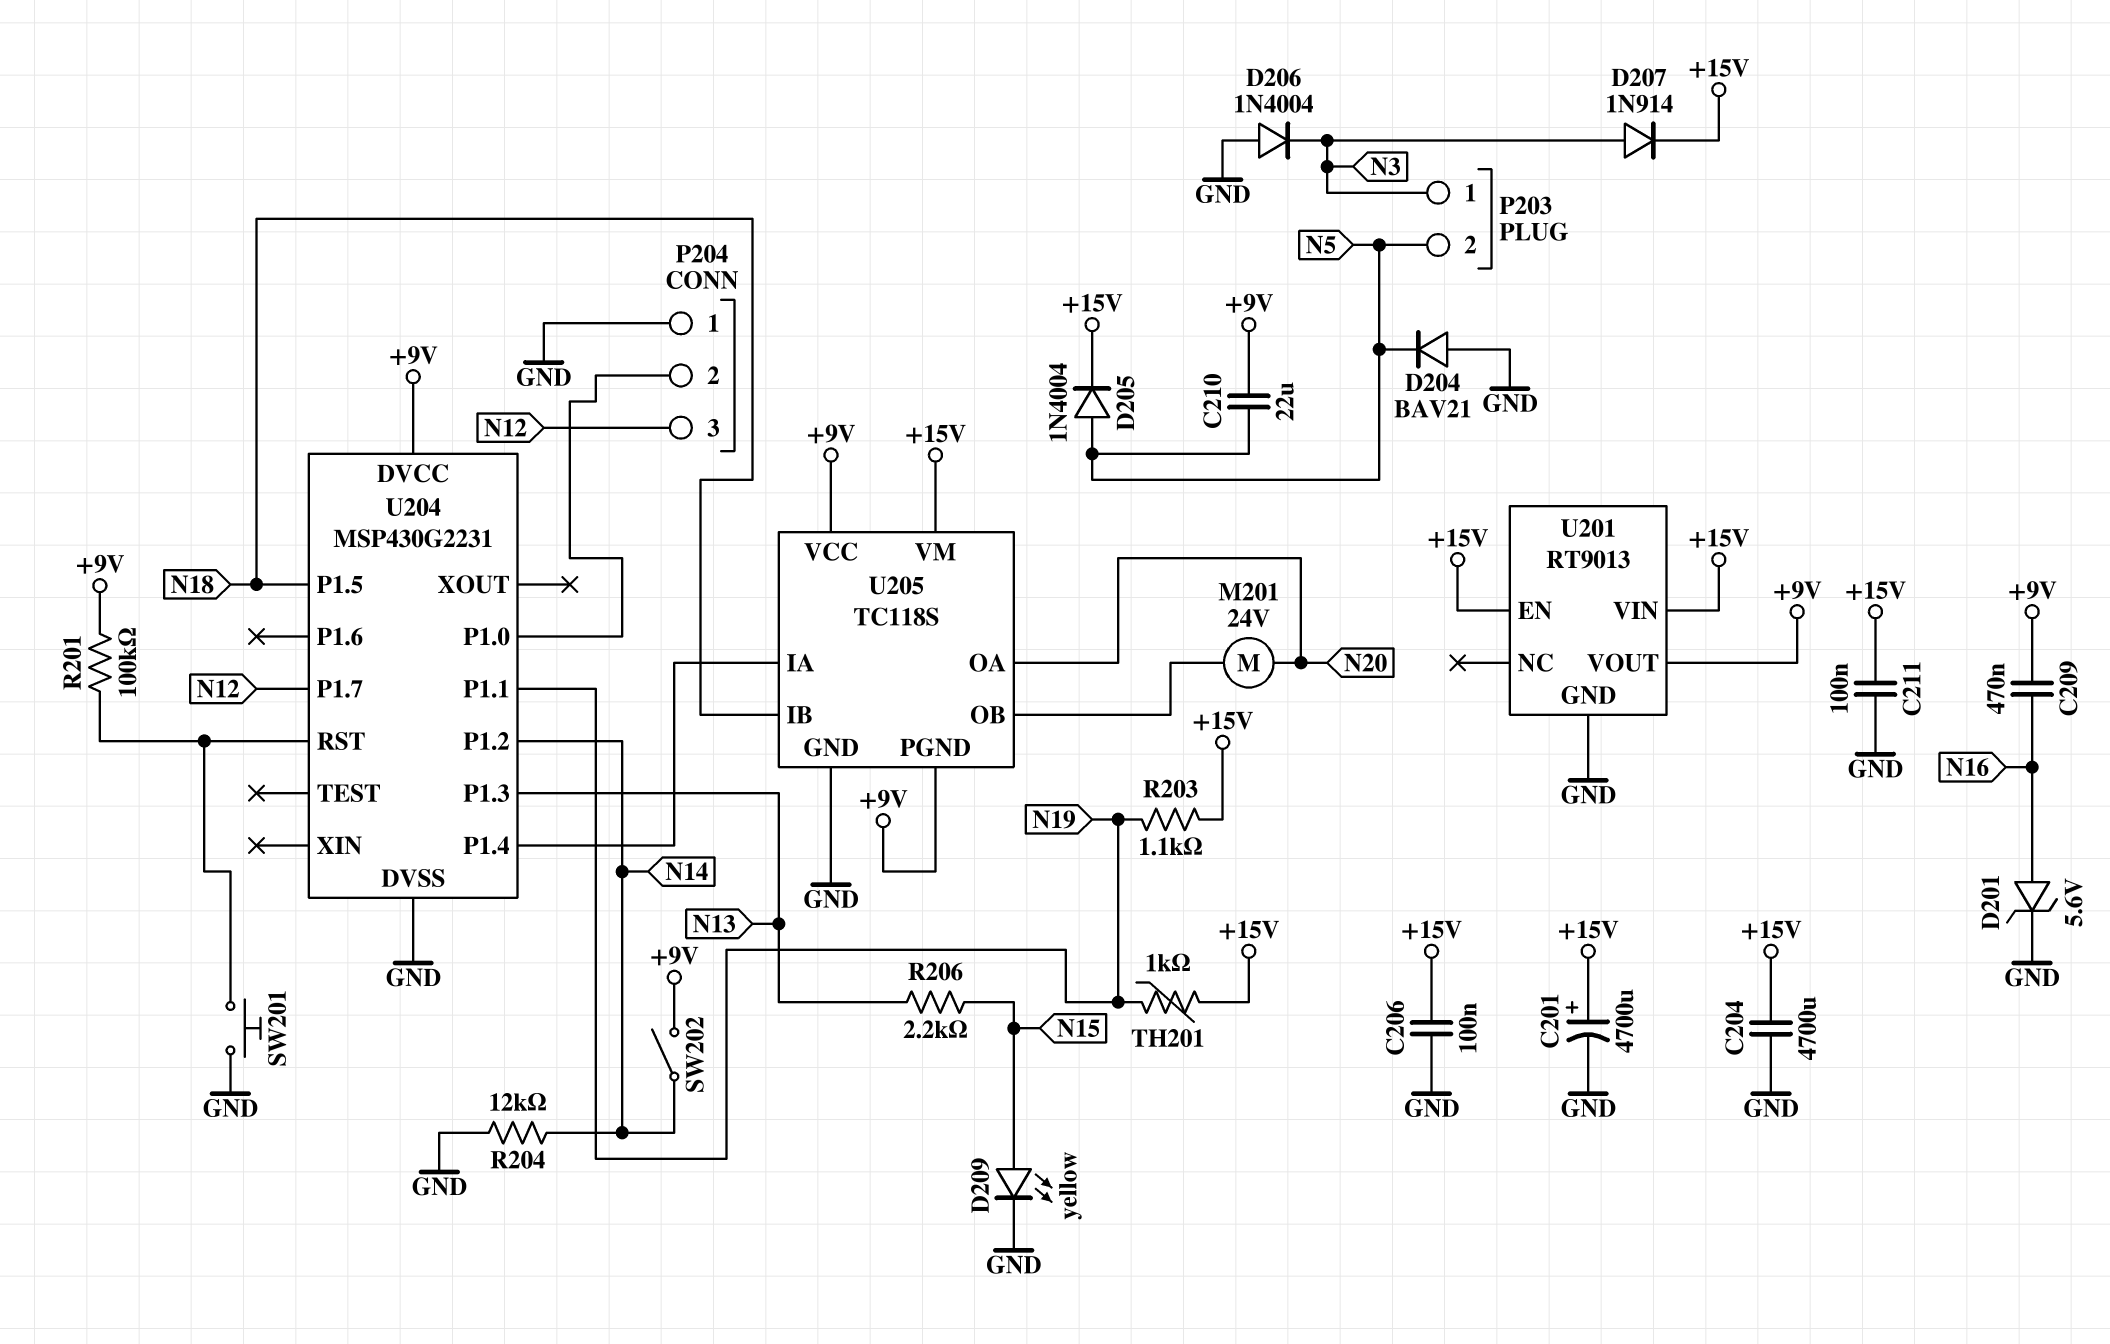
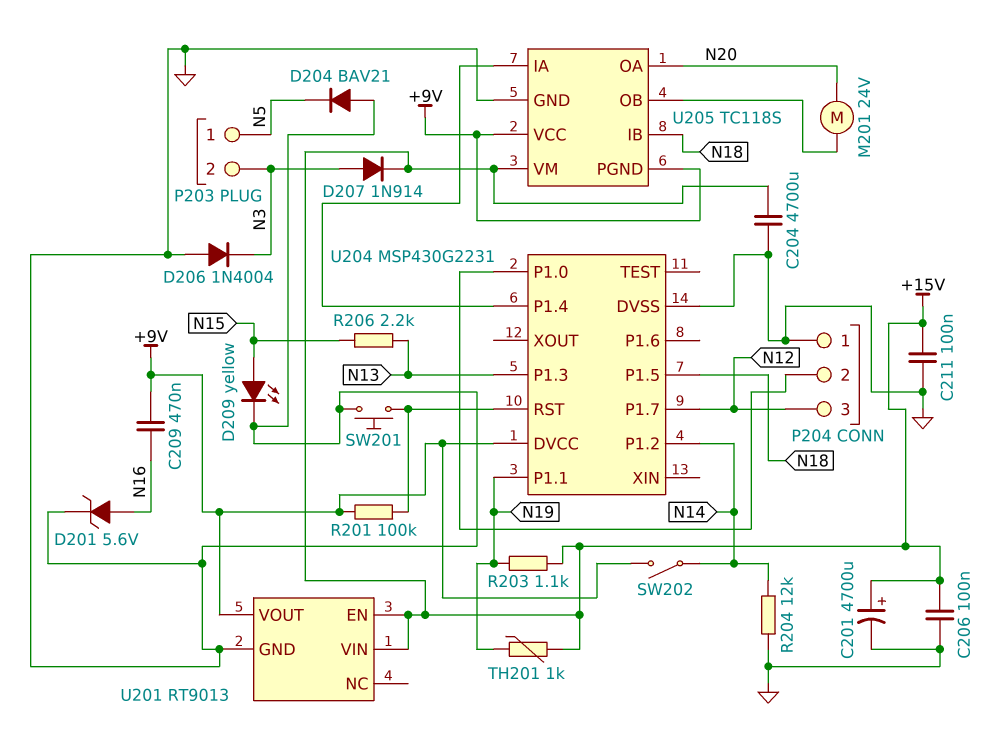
C210: 22uF (+9V, N5) -> none
D205: diode 1N4004 (A N5, K +15V) -> none
P203 pin 1: N3 -> N5
P203 pin 2: N5 -> N3

